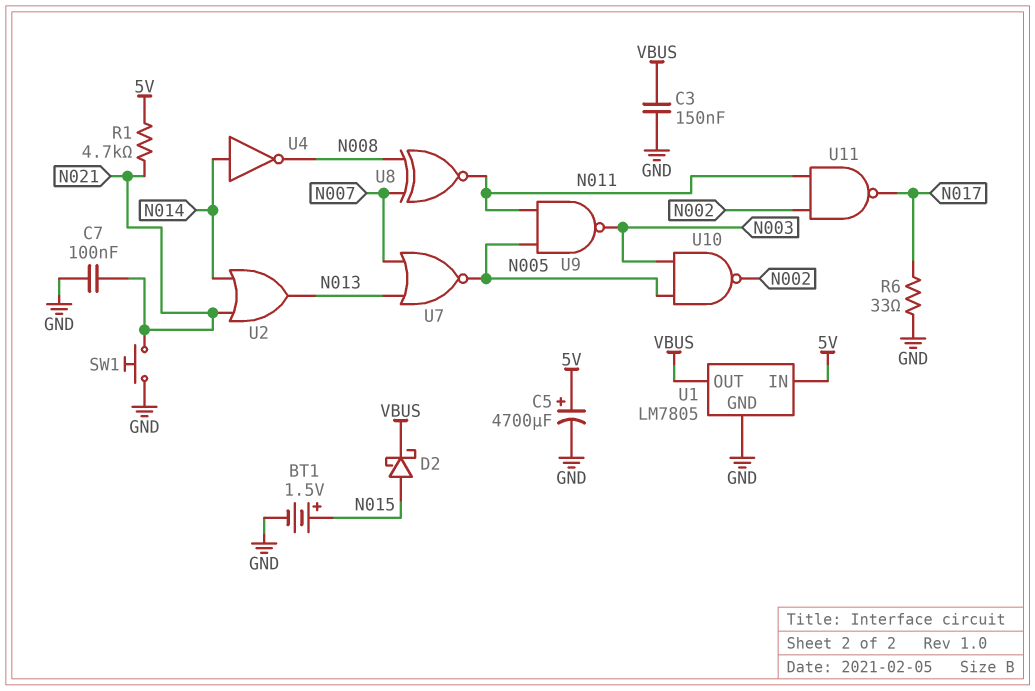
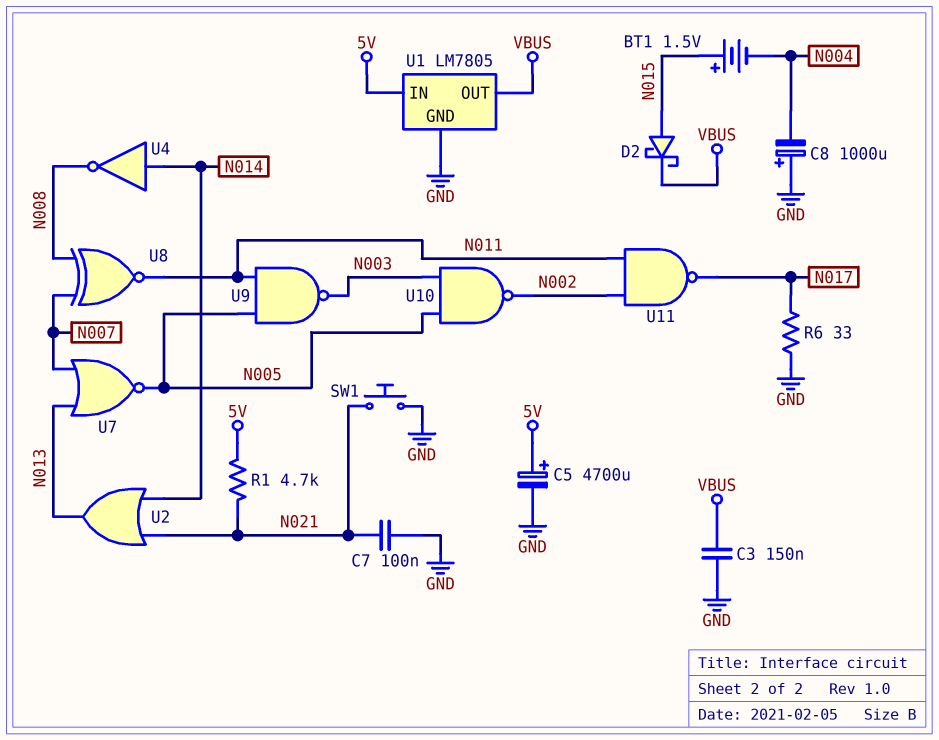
BT1: 1.5V (plus N015, minus GND) -> 1.5V (plus N015, minus N004)
C8: none -> 1000uF (plus GND, minus N004)

